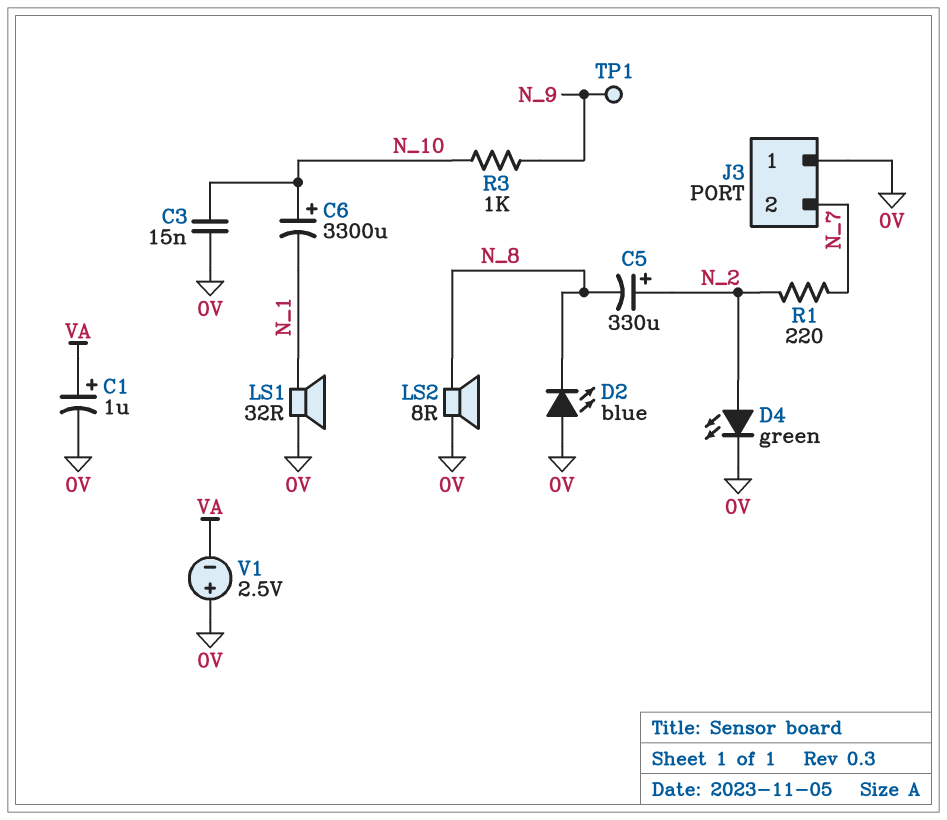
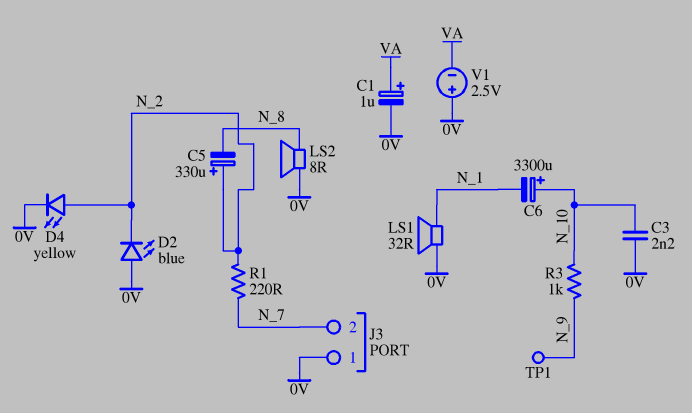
C3: 15nF (0V, N_10) -> 2.2nF (0V, N_10)
D2: LED blue (A 0V, K N_8) -> LED blue (A 0V, K N_2)
D4: LED green (A N_2, K 0V) -> LED yellow (A N_2, K 0V)

